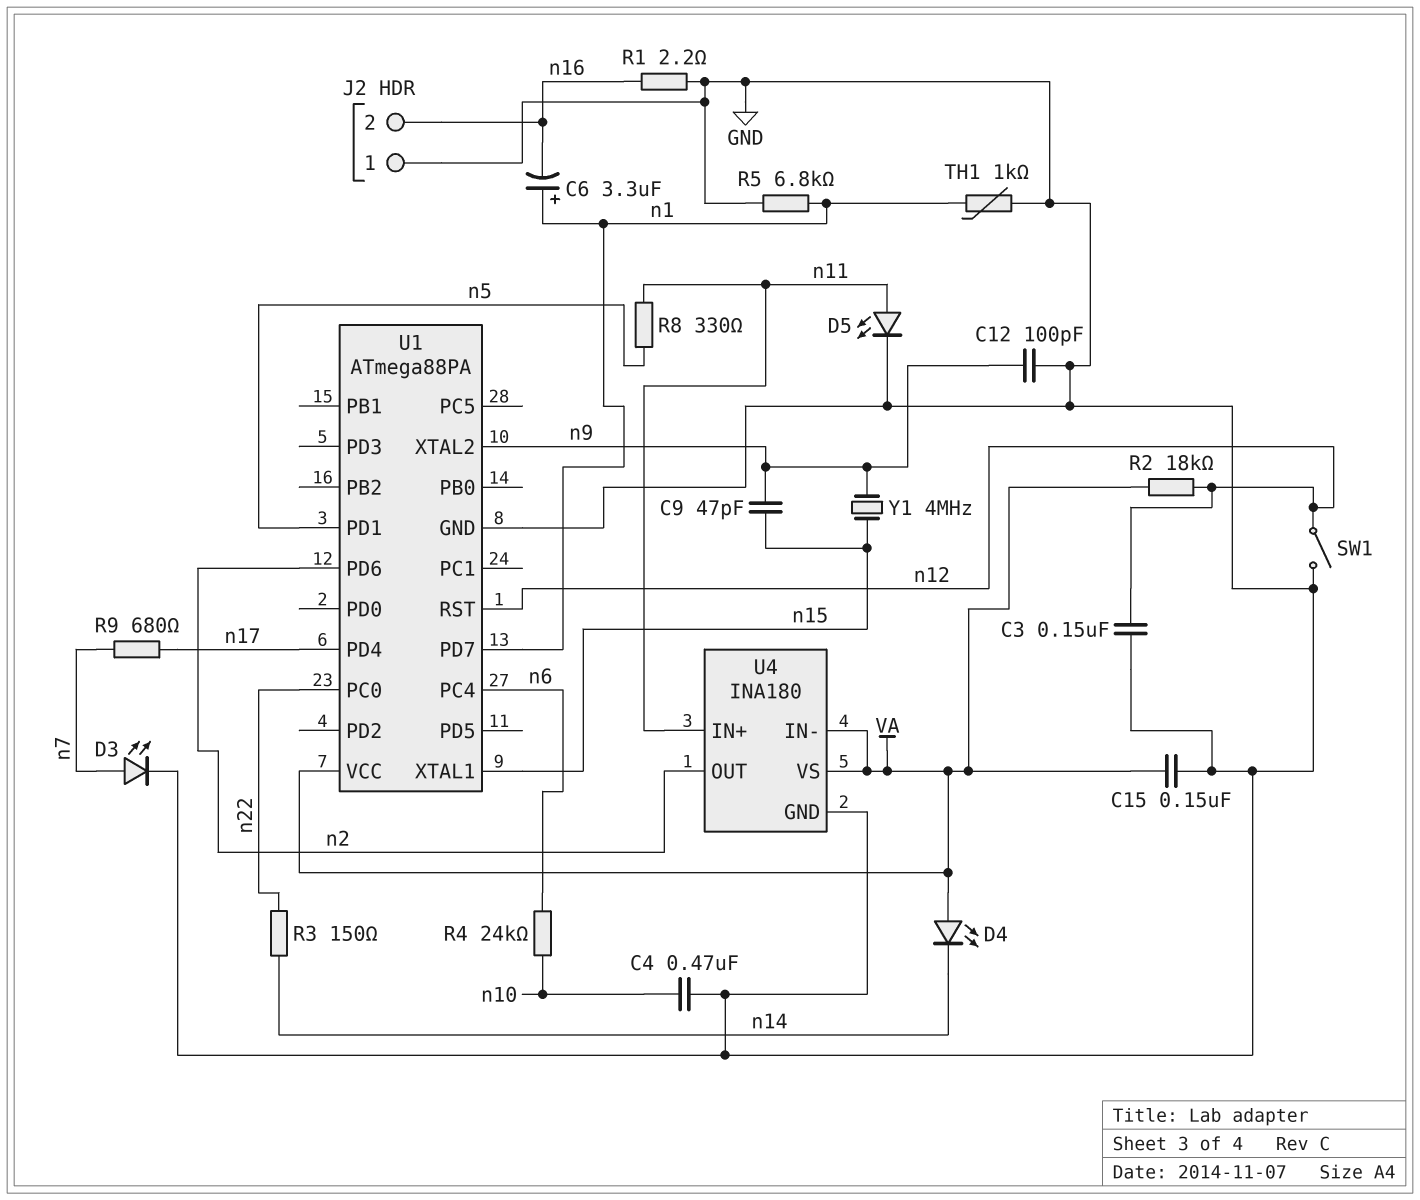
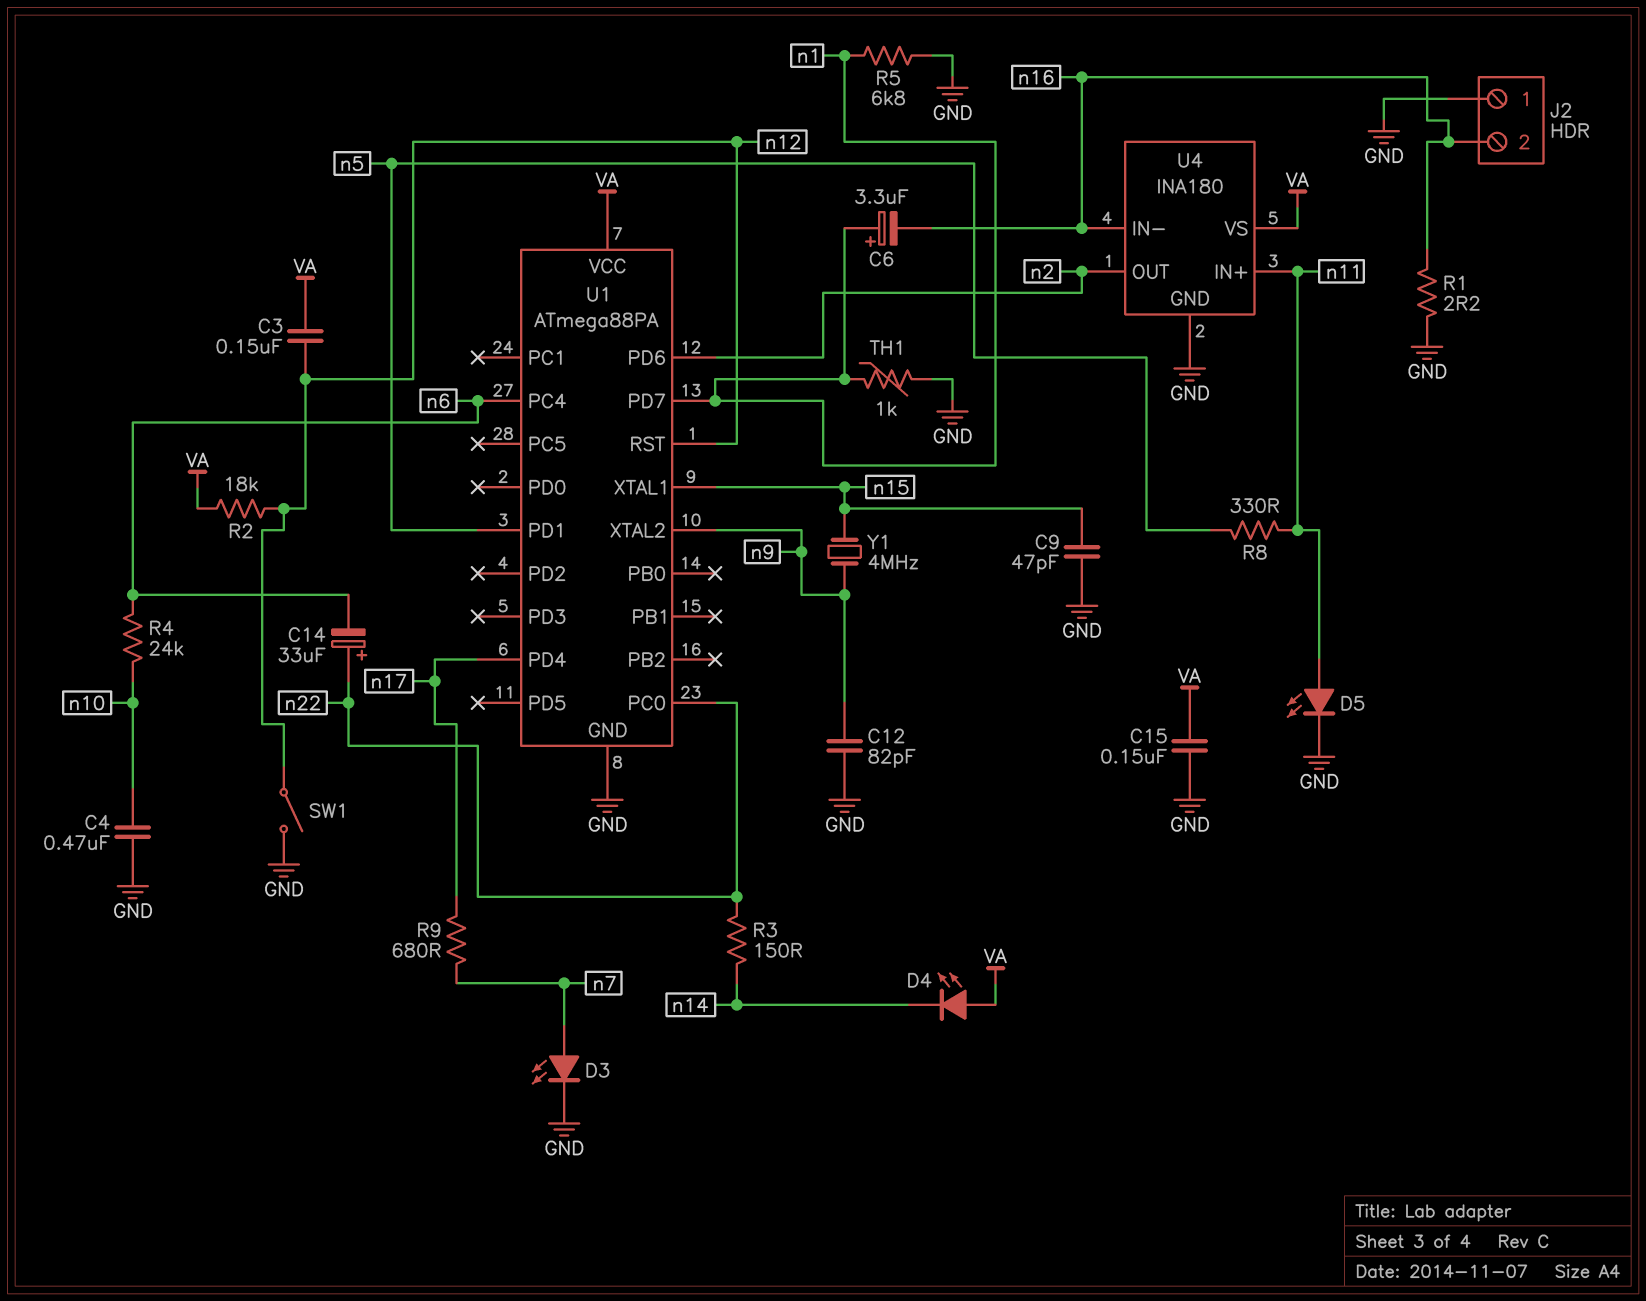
C3: 150nF (GND, n12) -> 150nF (VA, n12)
C9: 47pF (n9, n15) -> 47pF (GND, n15)
C12: 100pF (GND, n9) -> 82pF (GND, n9)
C14: none -> 33uF (plus n22, minus n6)
U4 pin IN-: VA -> n16

